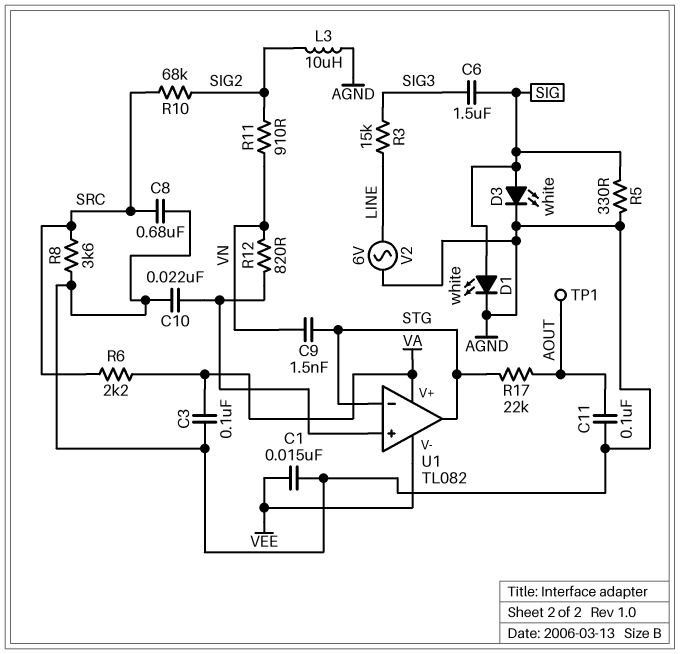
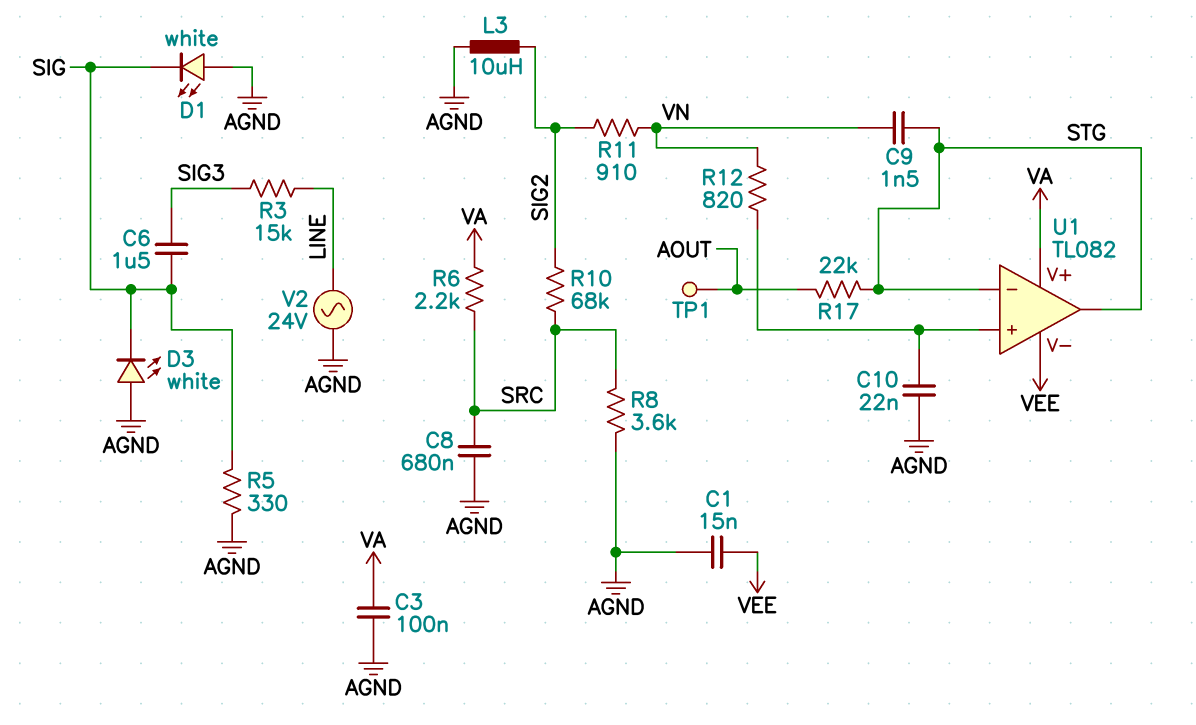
C11: 100nF (AGND, AOUT) -> none
D1: LED white (A SIG, K AGND) -> LED white (A AGND, K SIG)
D3: LED white (A SIG, K AGND) -> LED white (A AGND, K SIG)
V2: AC 6V (AGND, LINE) -> AC 24V (AGND, LINE)

